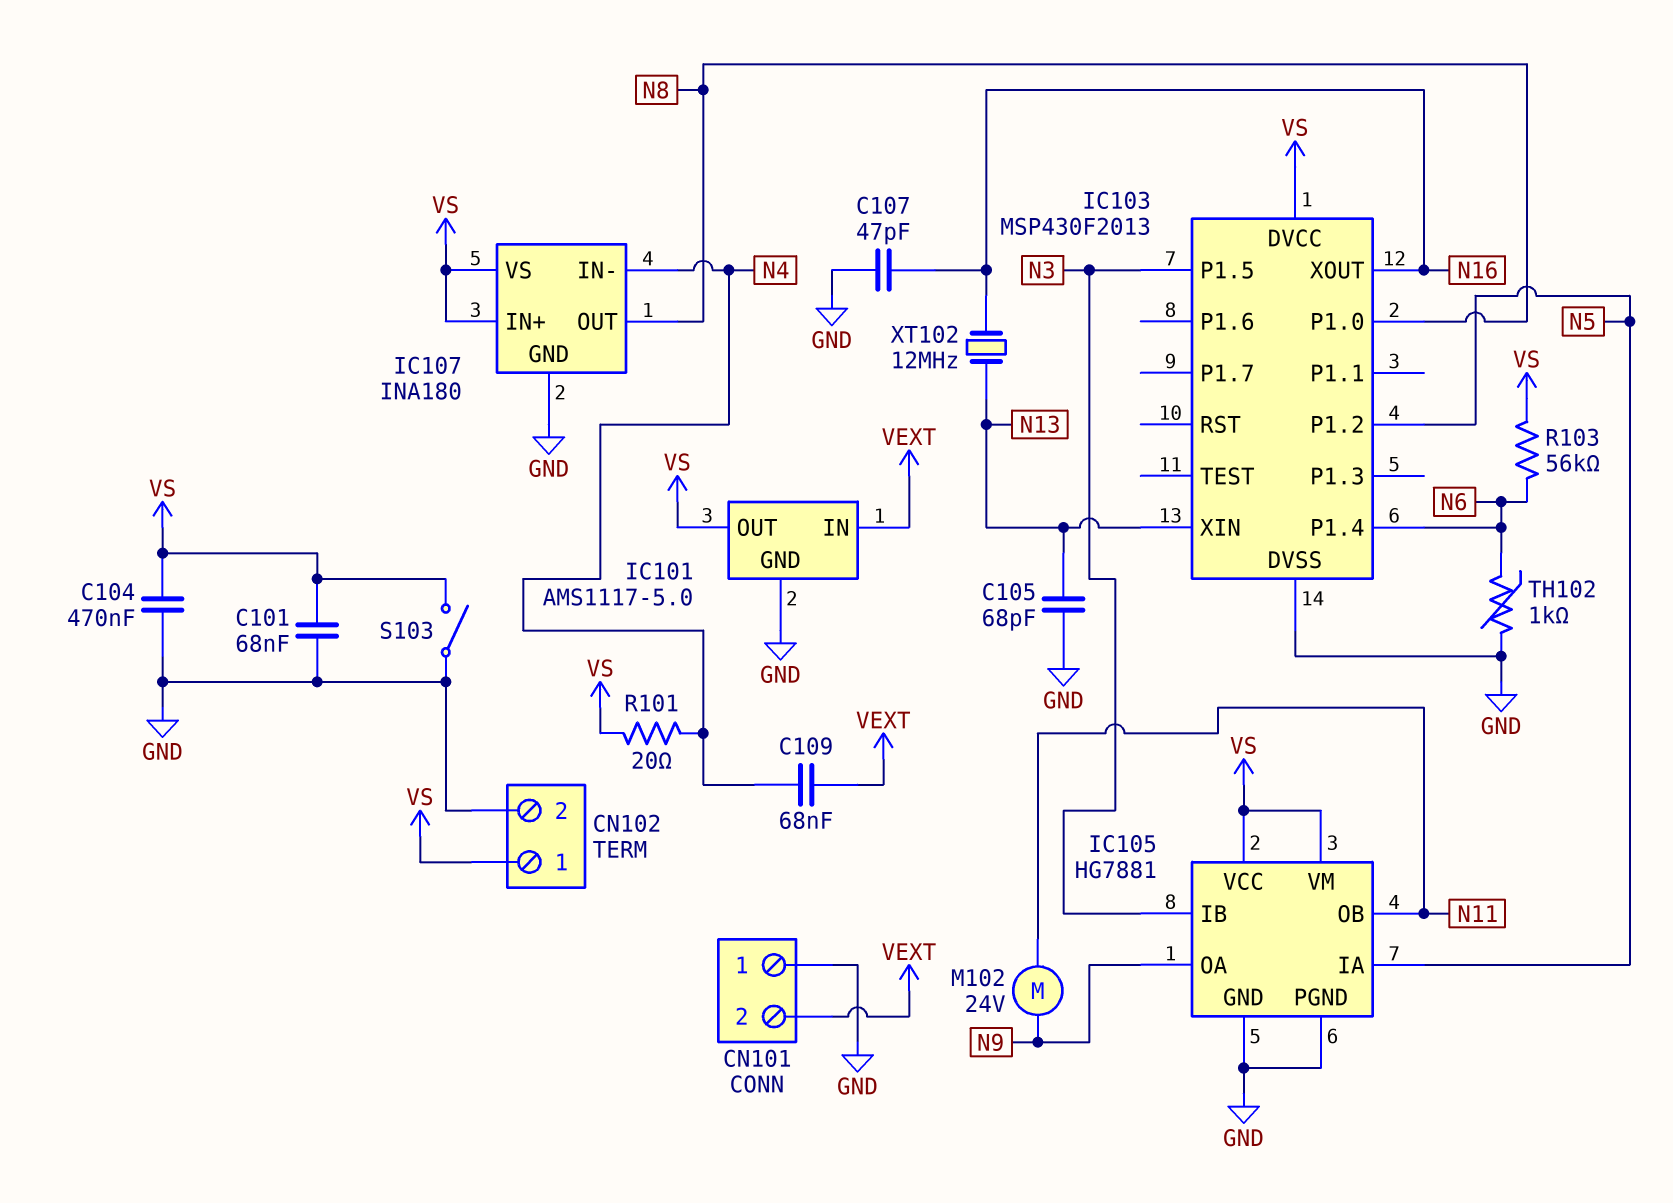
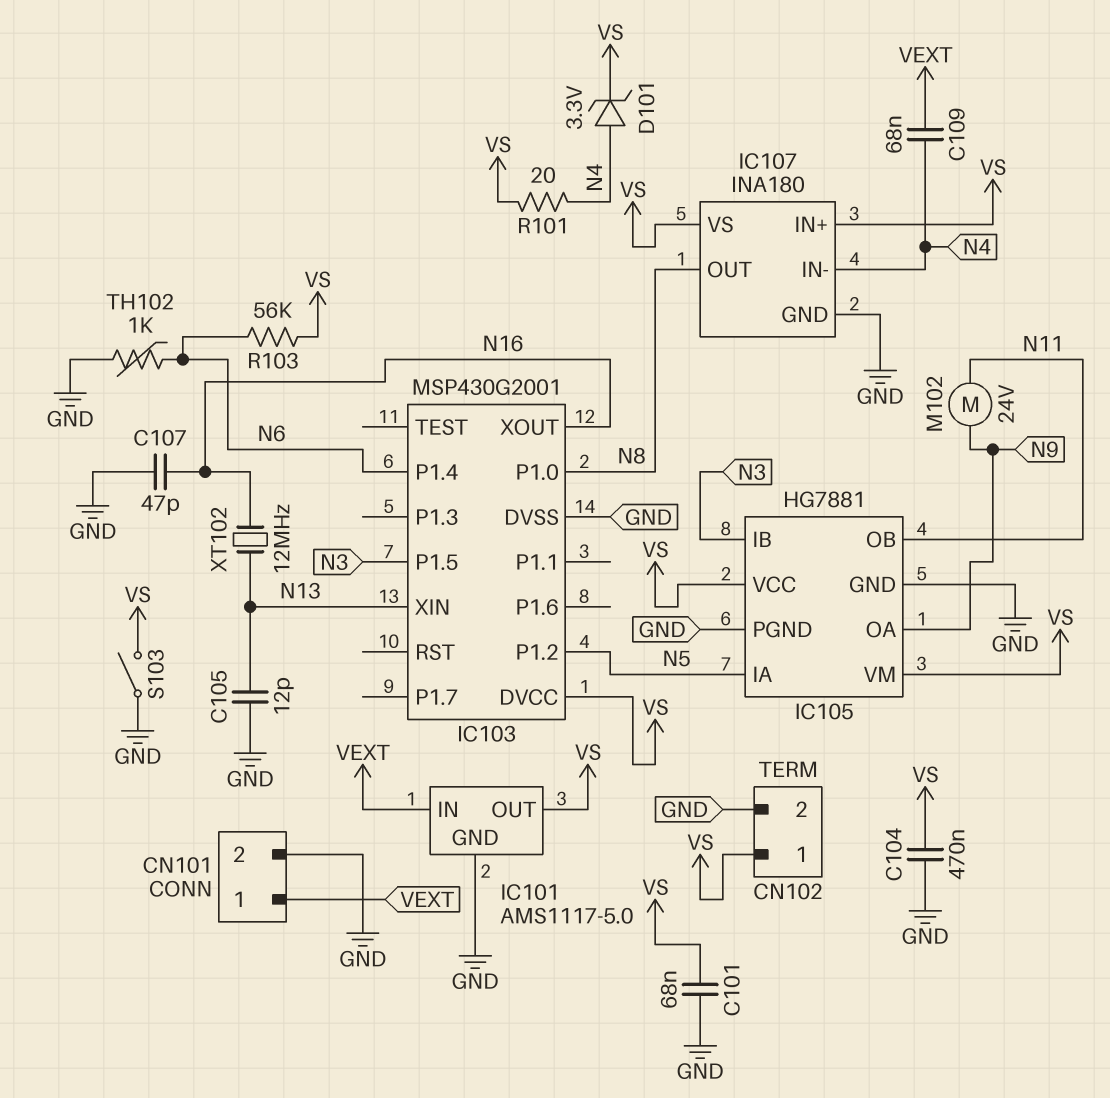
C105: 68pF (GND, N13) -> 12pF (GND, N13)
CN101 pin 1: GND -> VEXT
CN101 pin 2: VEXT -> GND
D101: none -> zener 3.3V (A N4, K VS)
IC103: MSP430F2013 -> MSP430G2001

